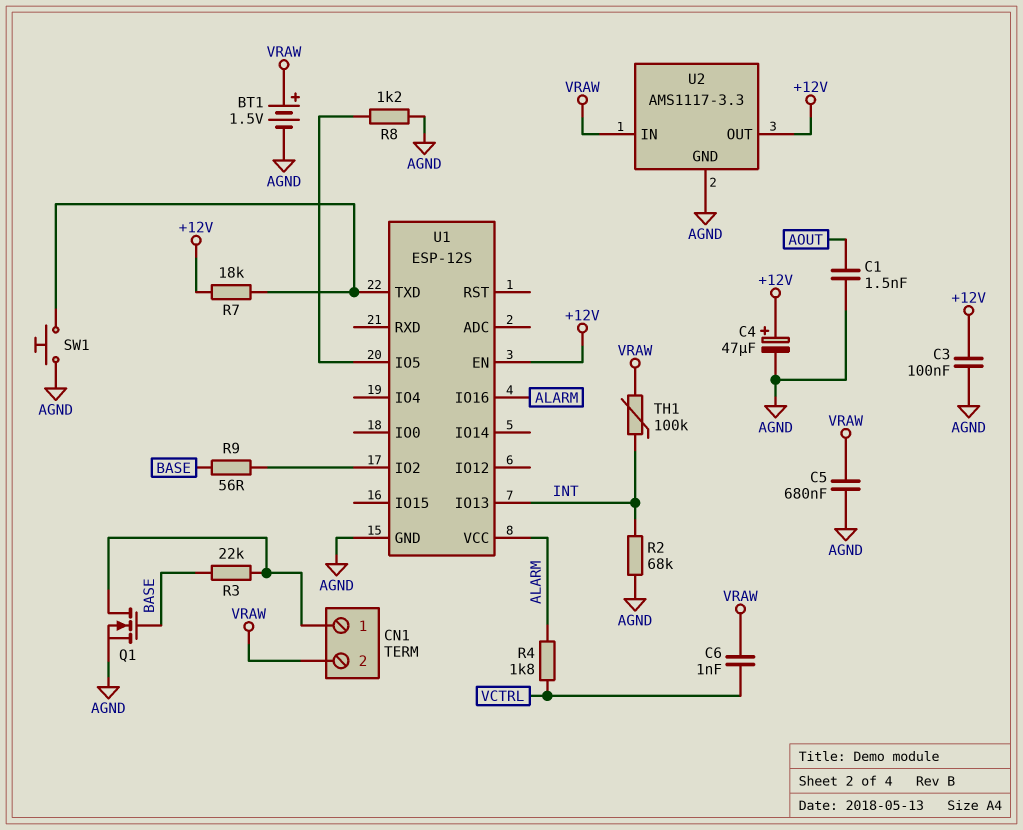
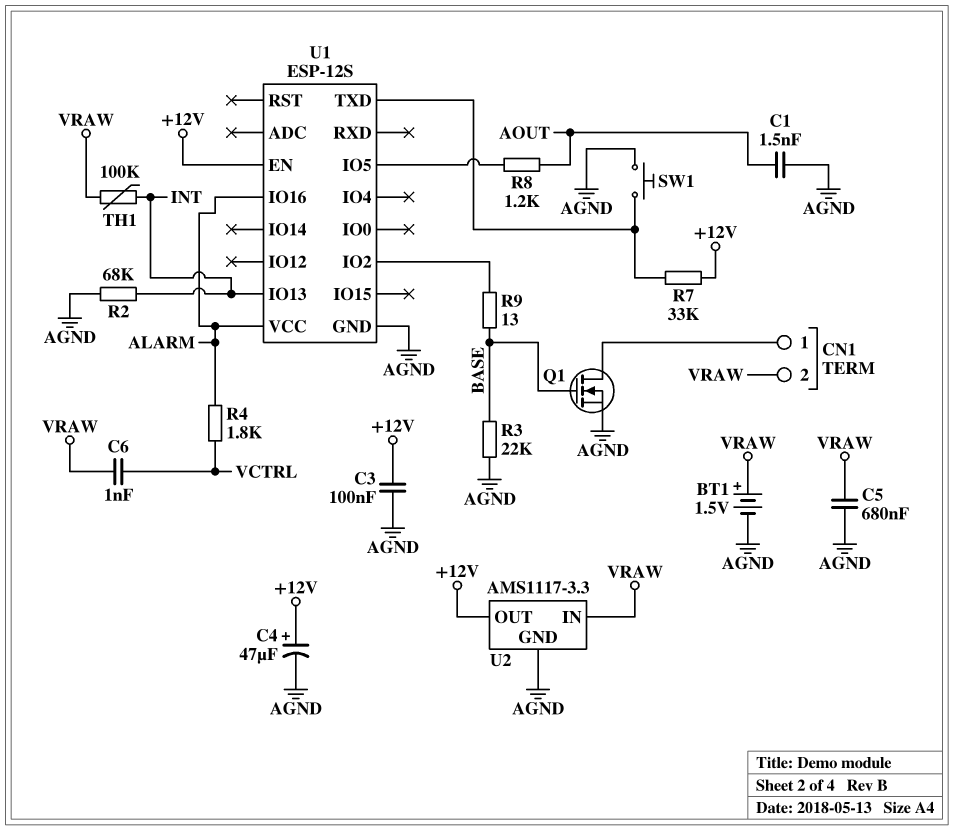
R3: 22k (BASE, CN1/1) -> 22k (AGND, BASE)
R7: 18k (+12V, U1/TXD) -> 33k (+12V, U1/TXD)
R8: 1.2k (AGND, U1/IO5) -> 1.2k (AOUT, U1/IO5)
R9: 56 (BASE, U1/IO2) -> 13 (BASE, U1/IO2)

